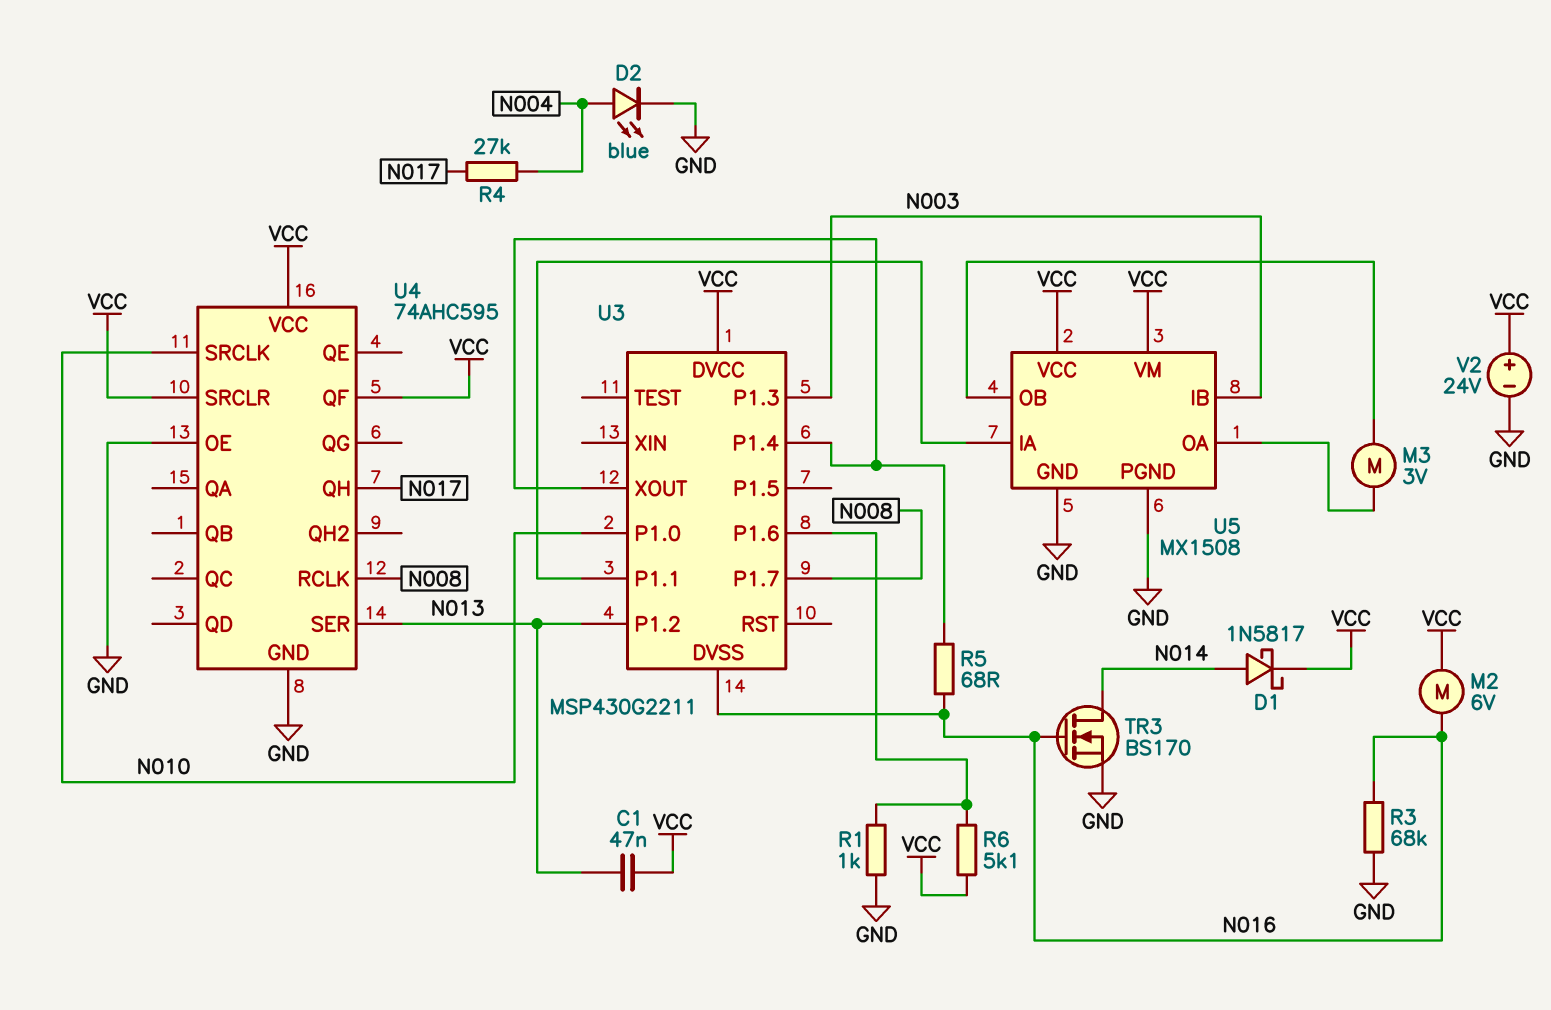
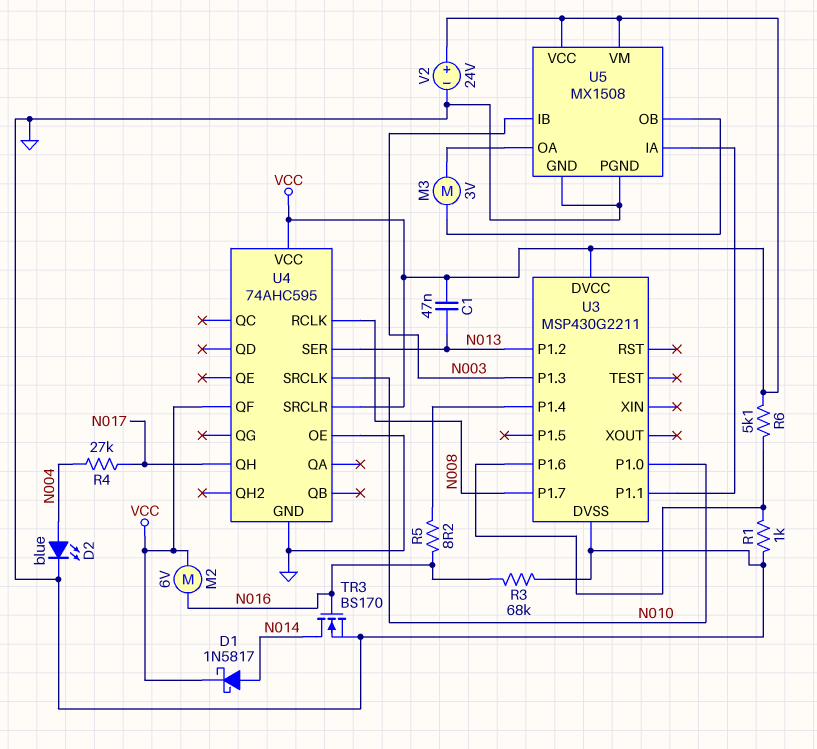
R5: 68 (N016, U3/P1.4) -> 8.2 (N016, U3/P1.4)
U3 pin DVSS: N016 -> GND
U3 pin XOUT: U3/P1.4 -> none

